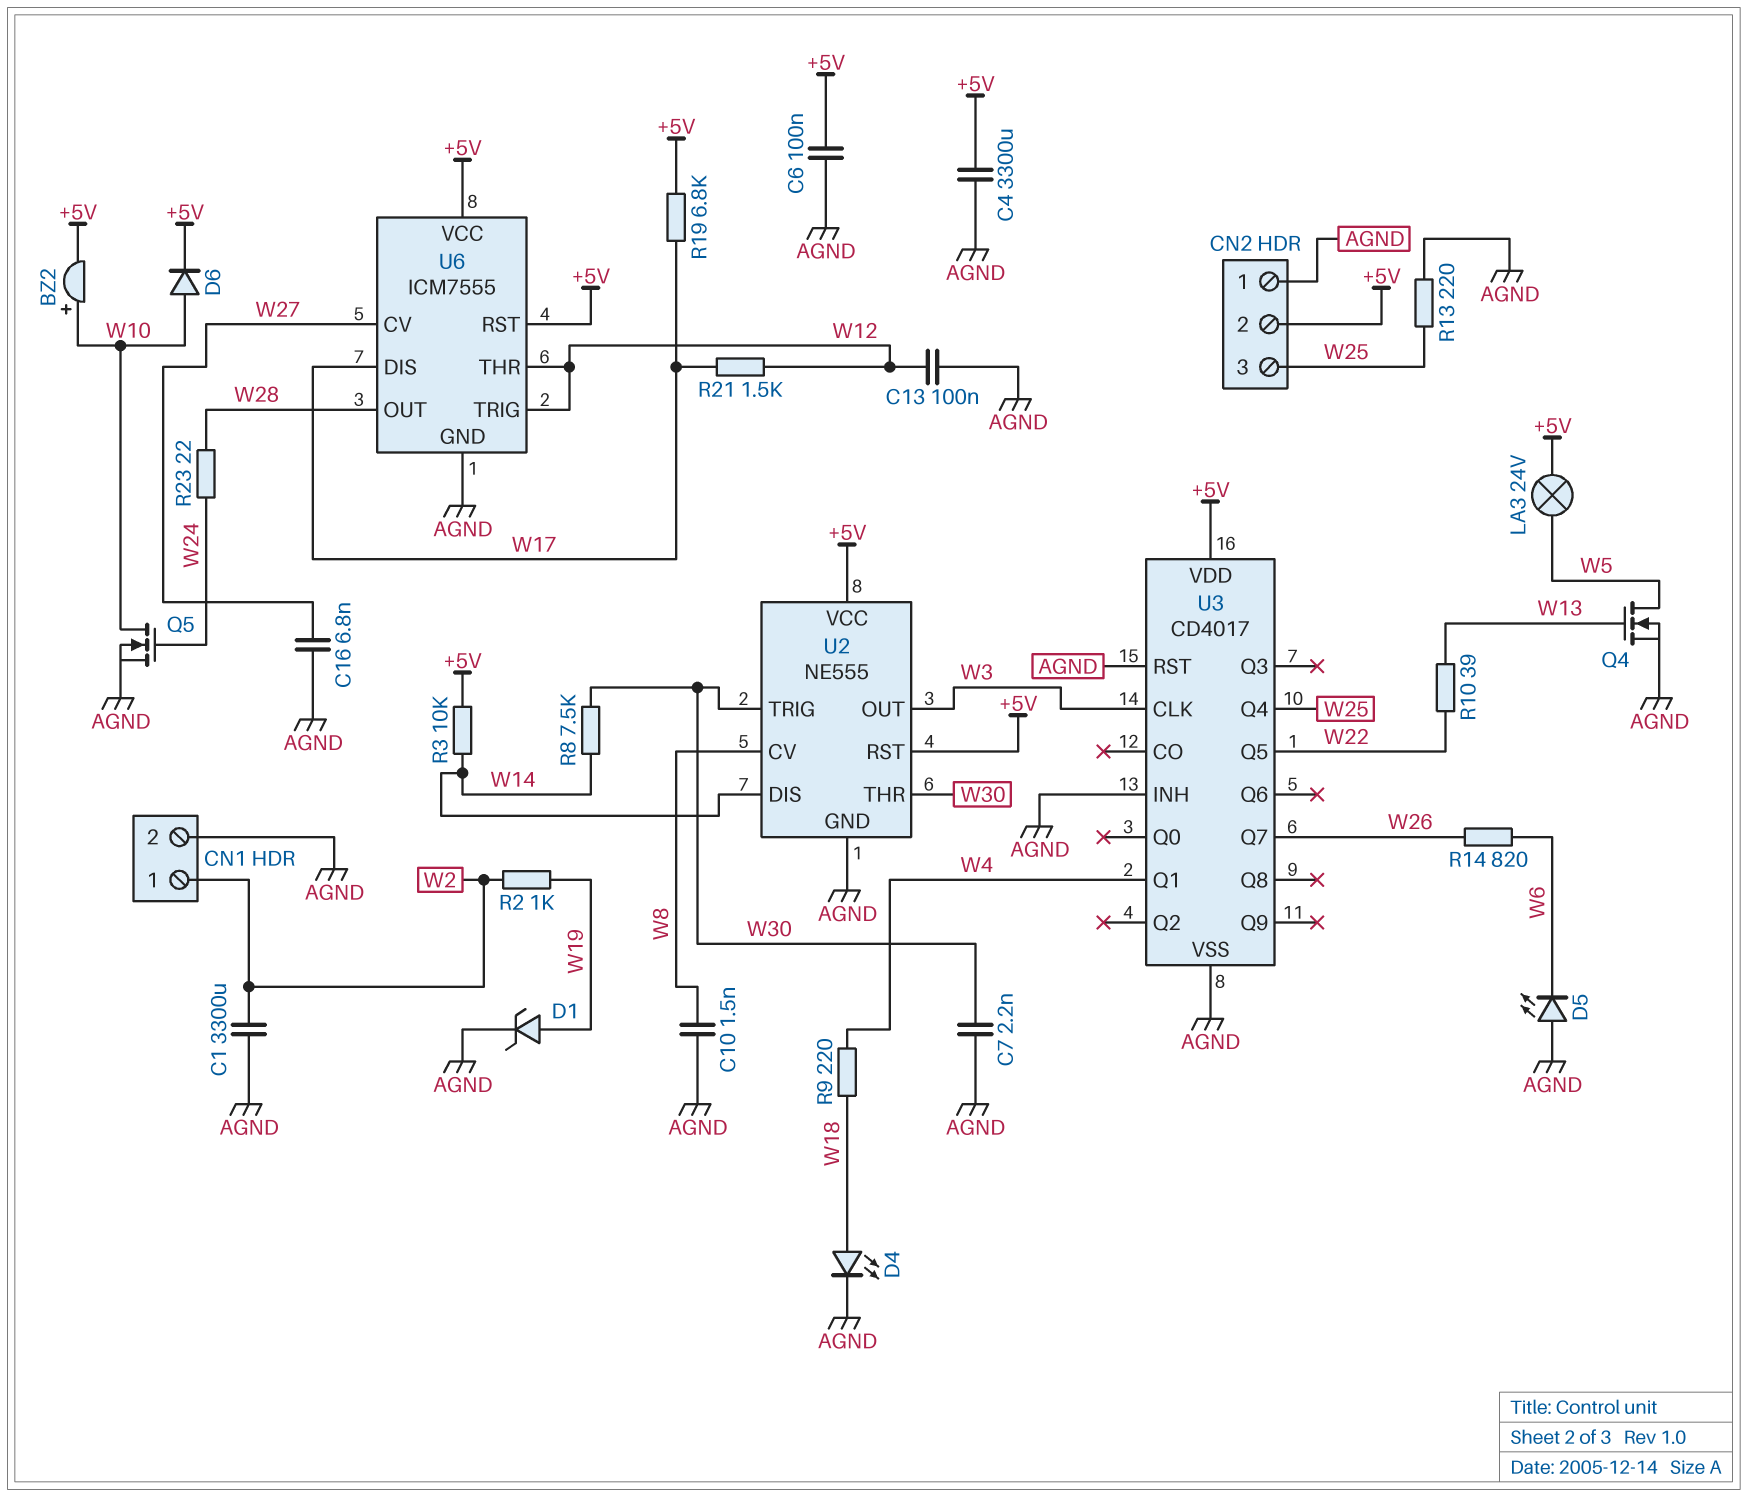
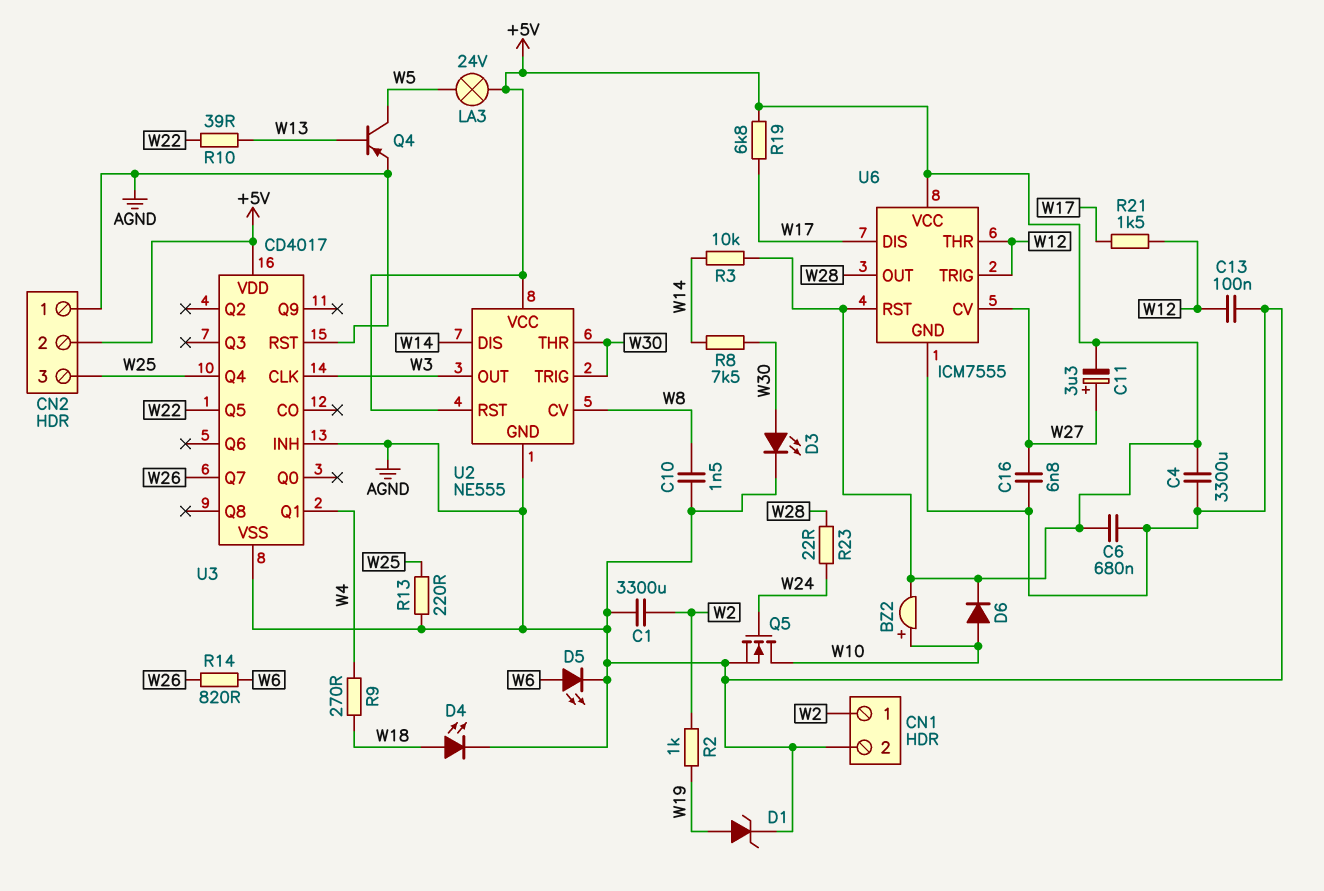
C6: 100nF (+5V, AGND) -> 680nF (+5V, AGND)
C7: 2.2nF (AGND, W30) -> none
C11: none -> 3.3uF (plus W27, minus +5V)
D3: none -> LED (A W30, K AGND)
D5: LED (A AGND, K W6) -> LED (A W6, K AGND)
Q4: NMOS (G W13, D W5, S AGND) -> PNP (B W13, C W5, E AGND)
R9: 220 (W4, W18) -> 270 (W4, W18)

